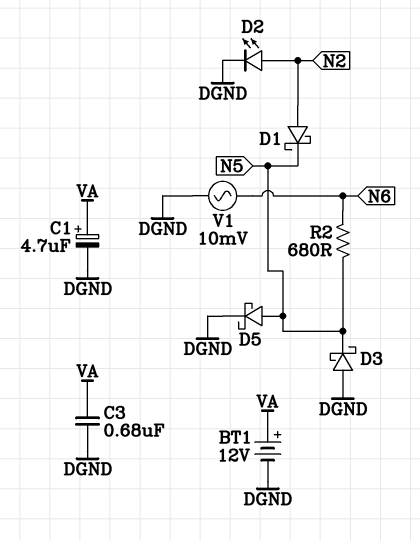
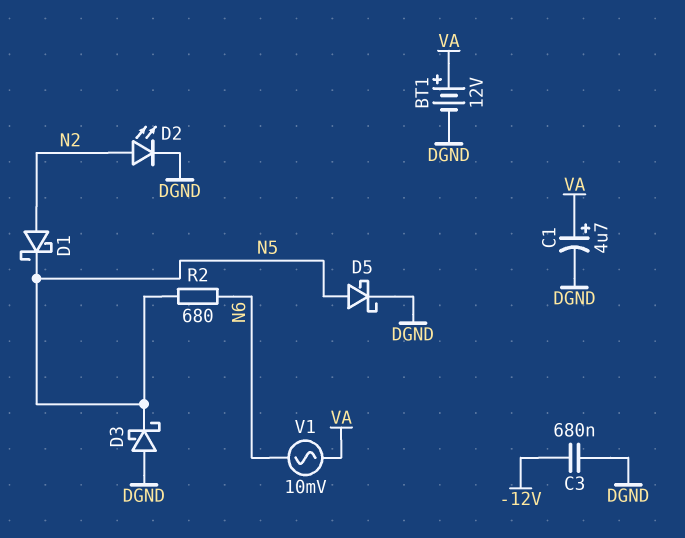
C3: 680nF (DGND, VA) -> 680nF (-12V, DGND)
V1: AC 10mV (DGND, N6) -> AC 10mV (N6, VA)

